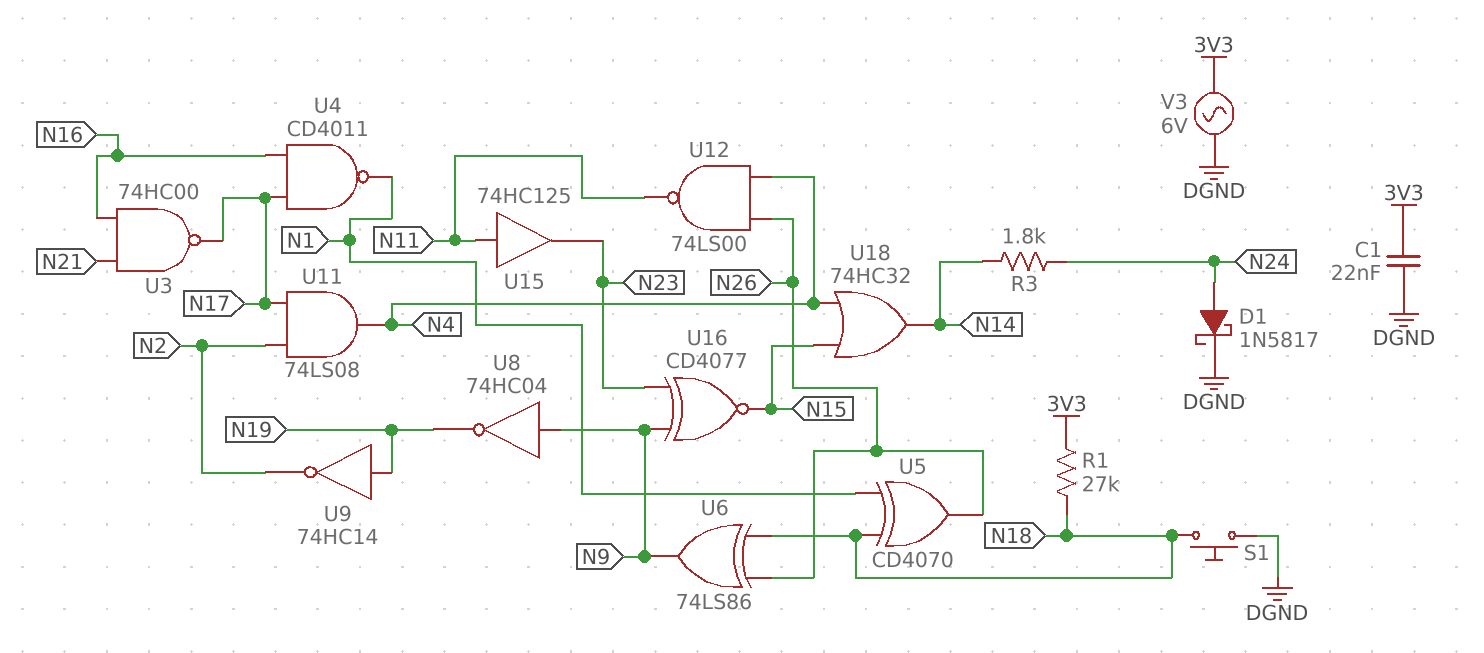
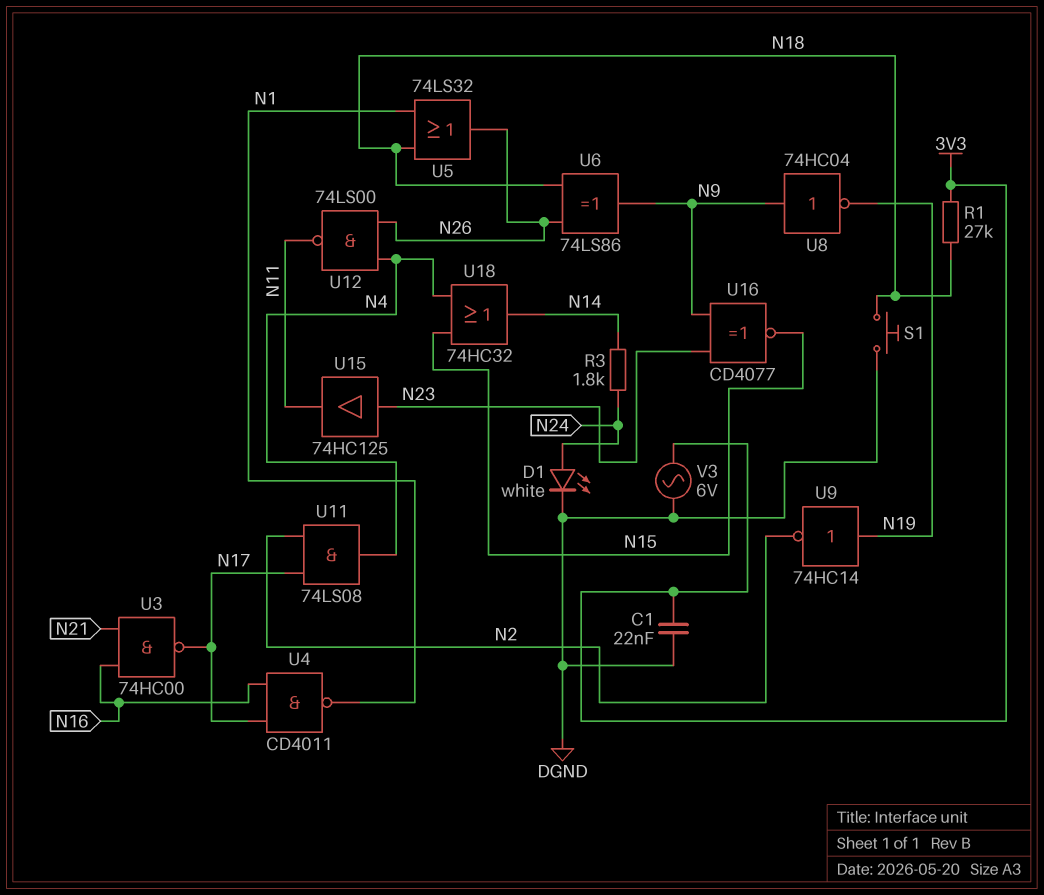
D1: schottky 1N5817 (A N24, K DGND) -> LED white (A N24, K DGND)
U5: XOR CD4070 (in N1, in N18, out N26) -> OR 74LS32 (in N1, in N18, out N26)
U15: buffer 74HC125 (in N11, out N23) -> buffer 74HC125 (in N23, out N11)

